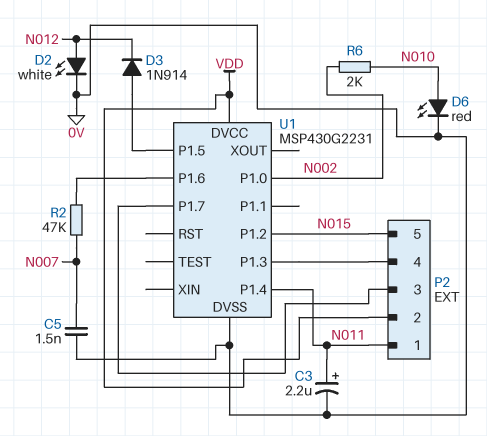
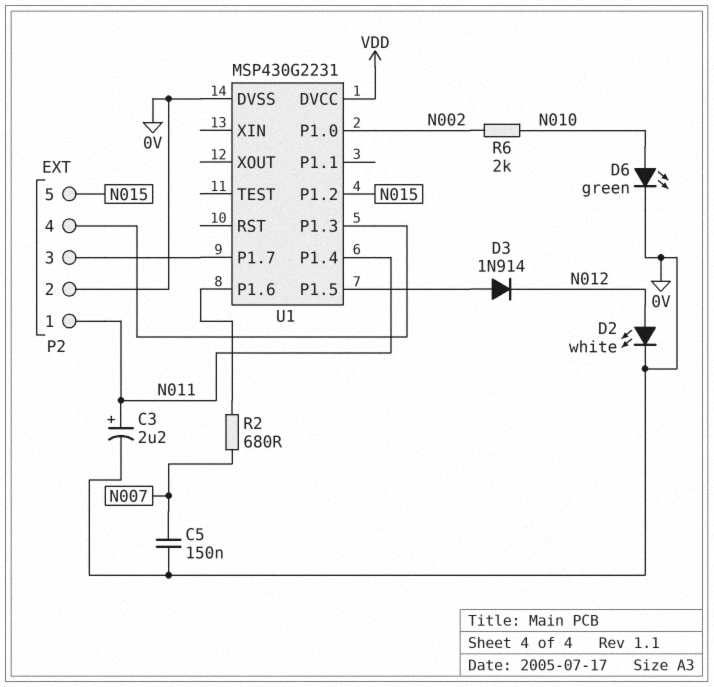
C5: 1.5nF (0V, N007) -> 150nF (0V, N007)
D6: LED red (A N010, K 0V) -> LED green (A N010, K 0V)
P2 pin 2: VDD -> 0V
R2: 47k (N007, U1/P1.6) -> 680 (N007, U1/P1.6)

